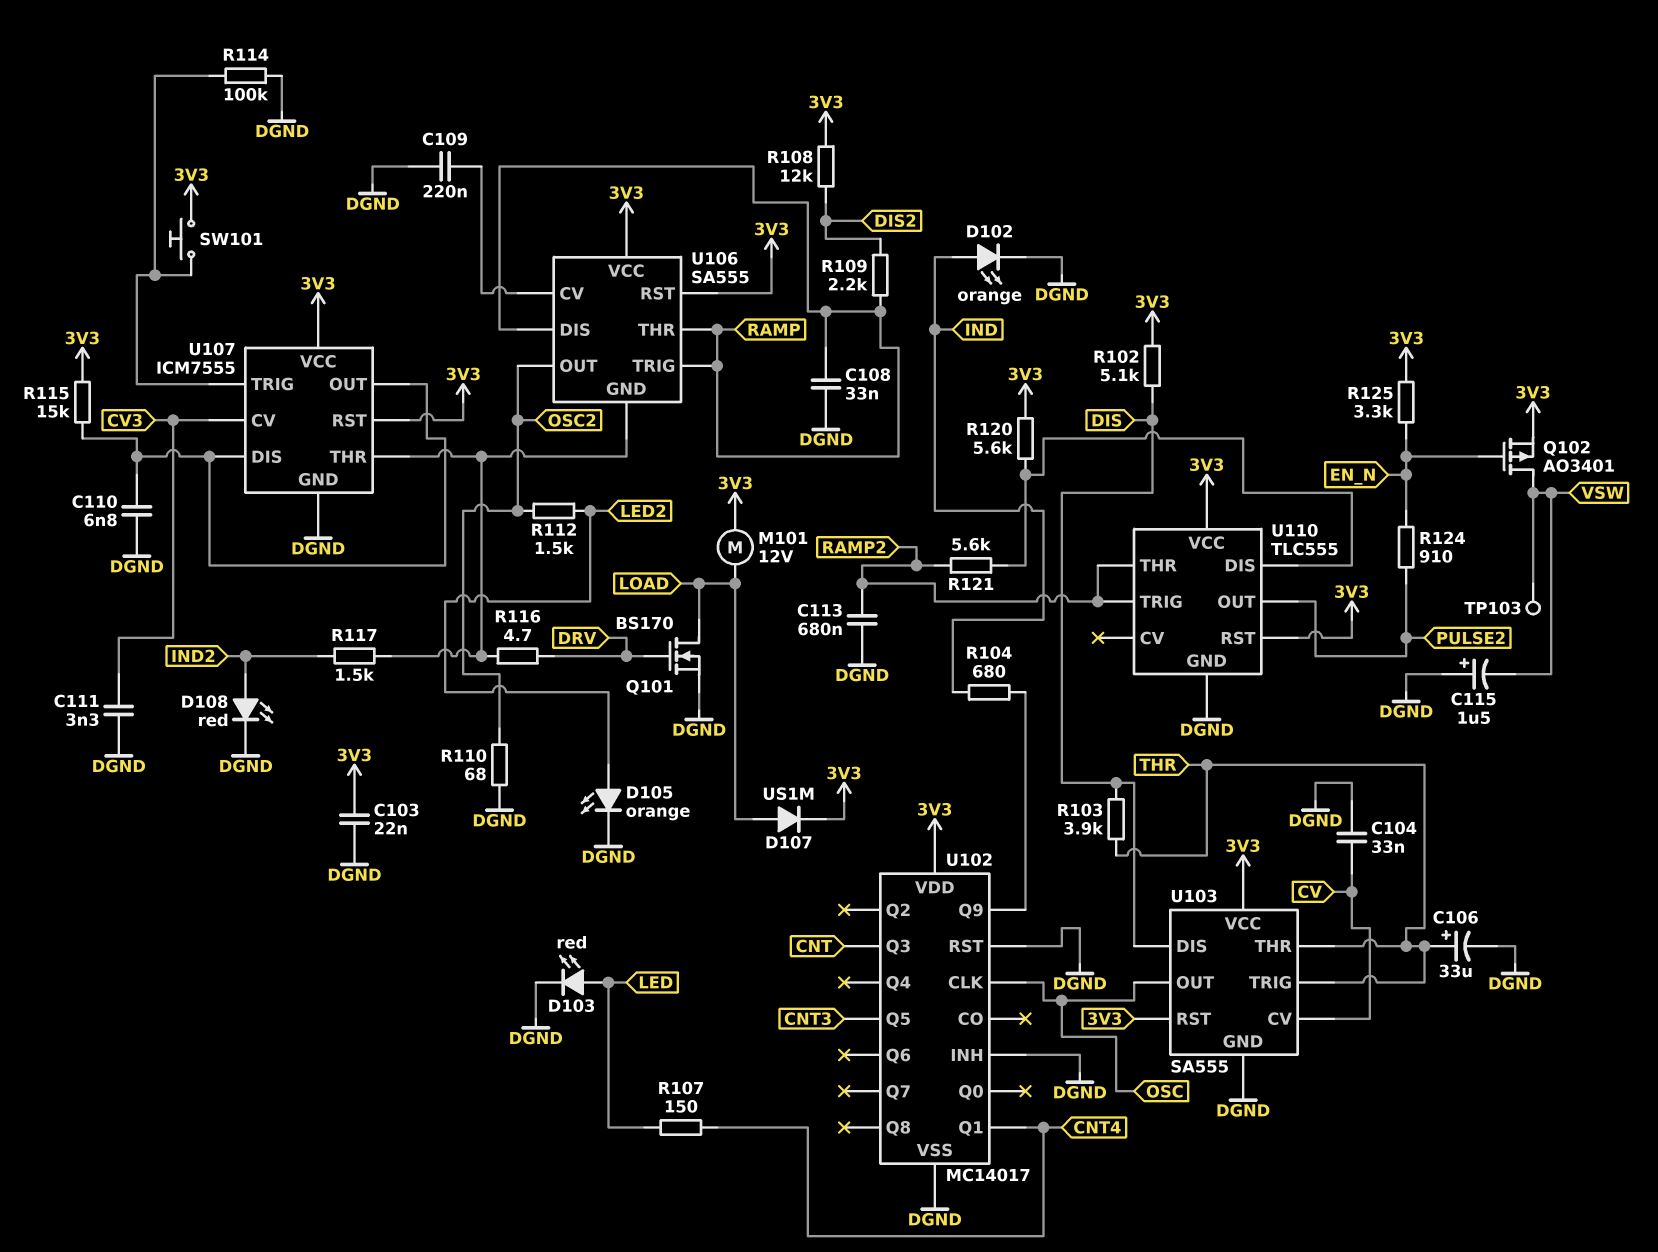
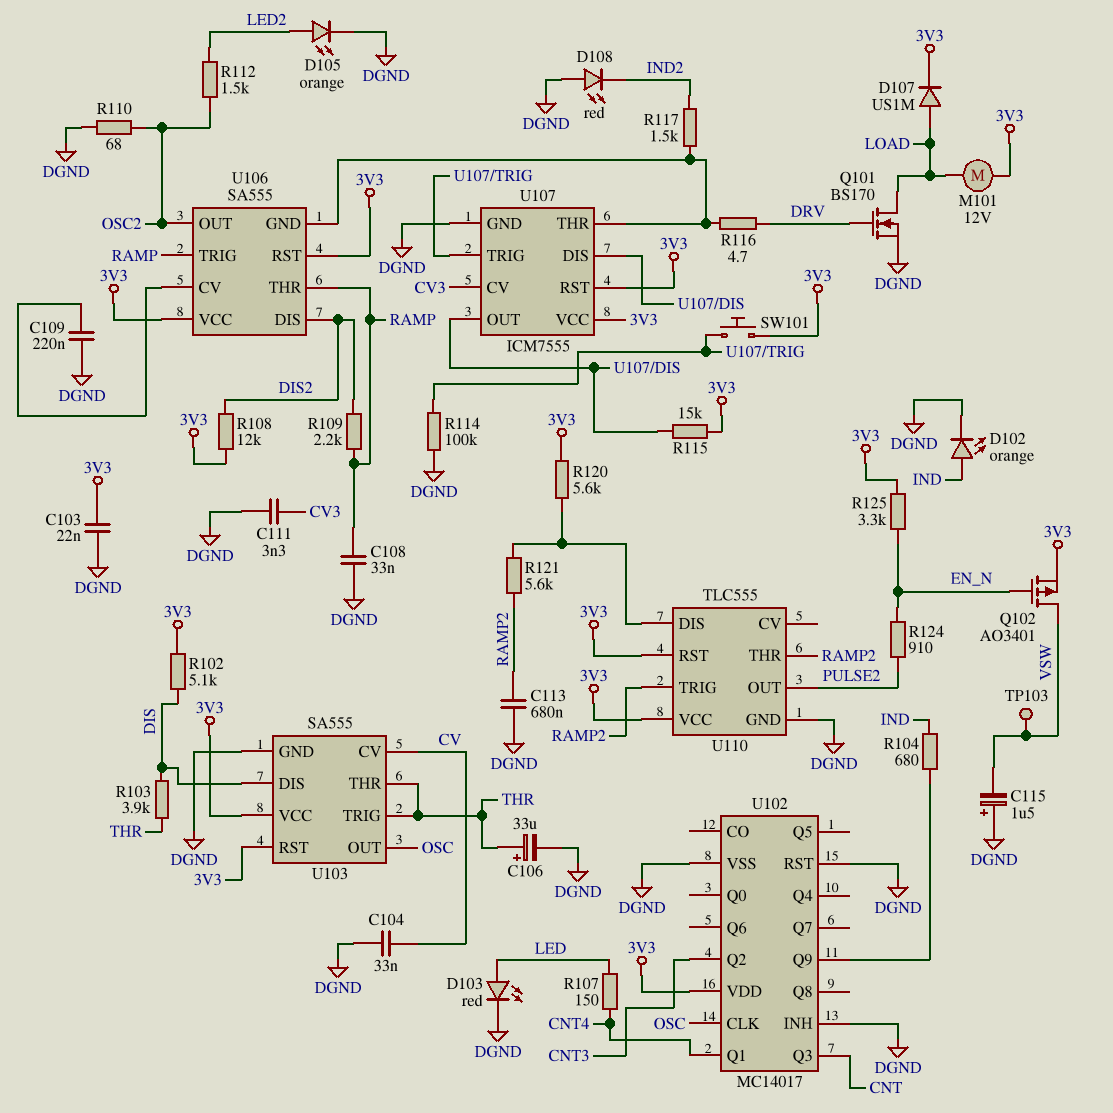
C110: 6.8nF (DGND, U107/DIS) -> none
D108: LED red (A IND2, K DGND) -> LED red (A DGND, K IND2)
U102 pin Q2: none -> CNT3
U102 pin Q5: CNT3 -> none
U106 pin DIS: RAMP -> DIS2

